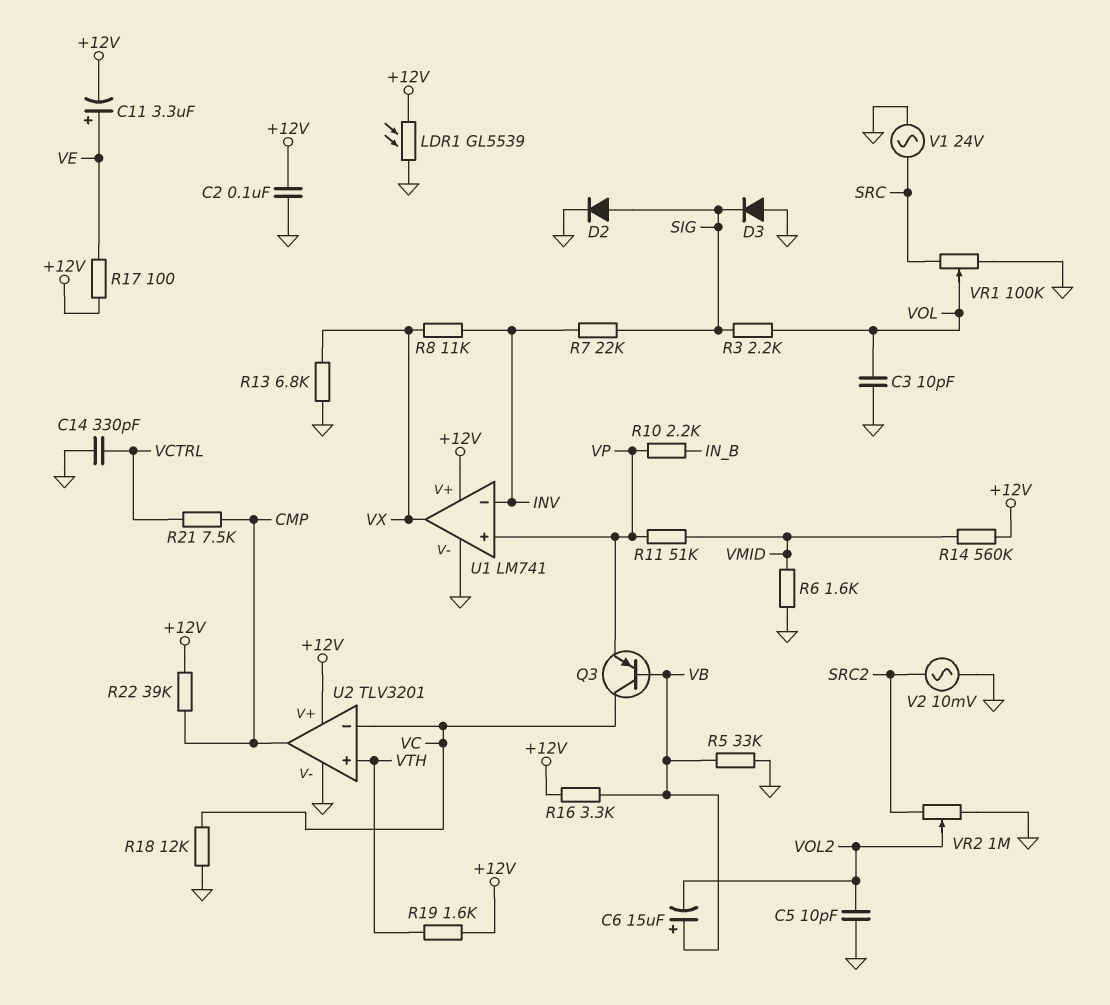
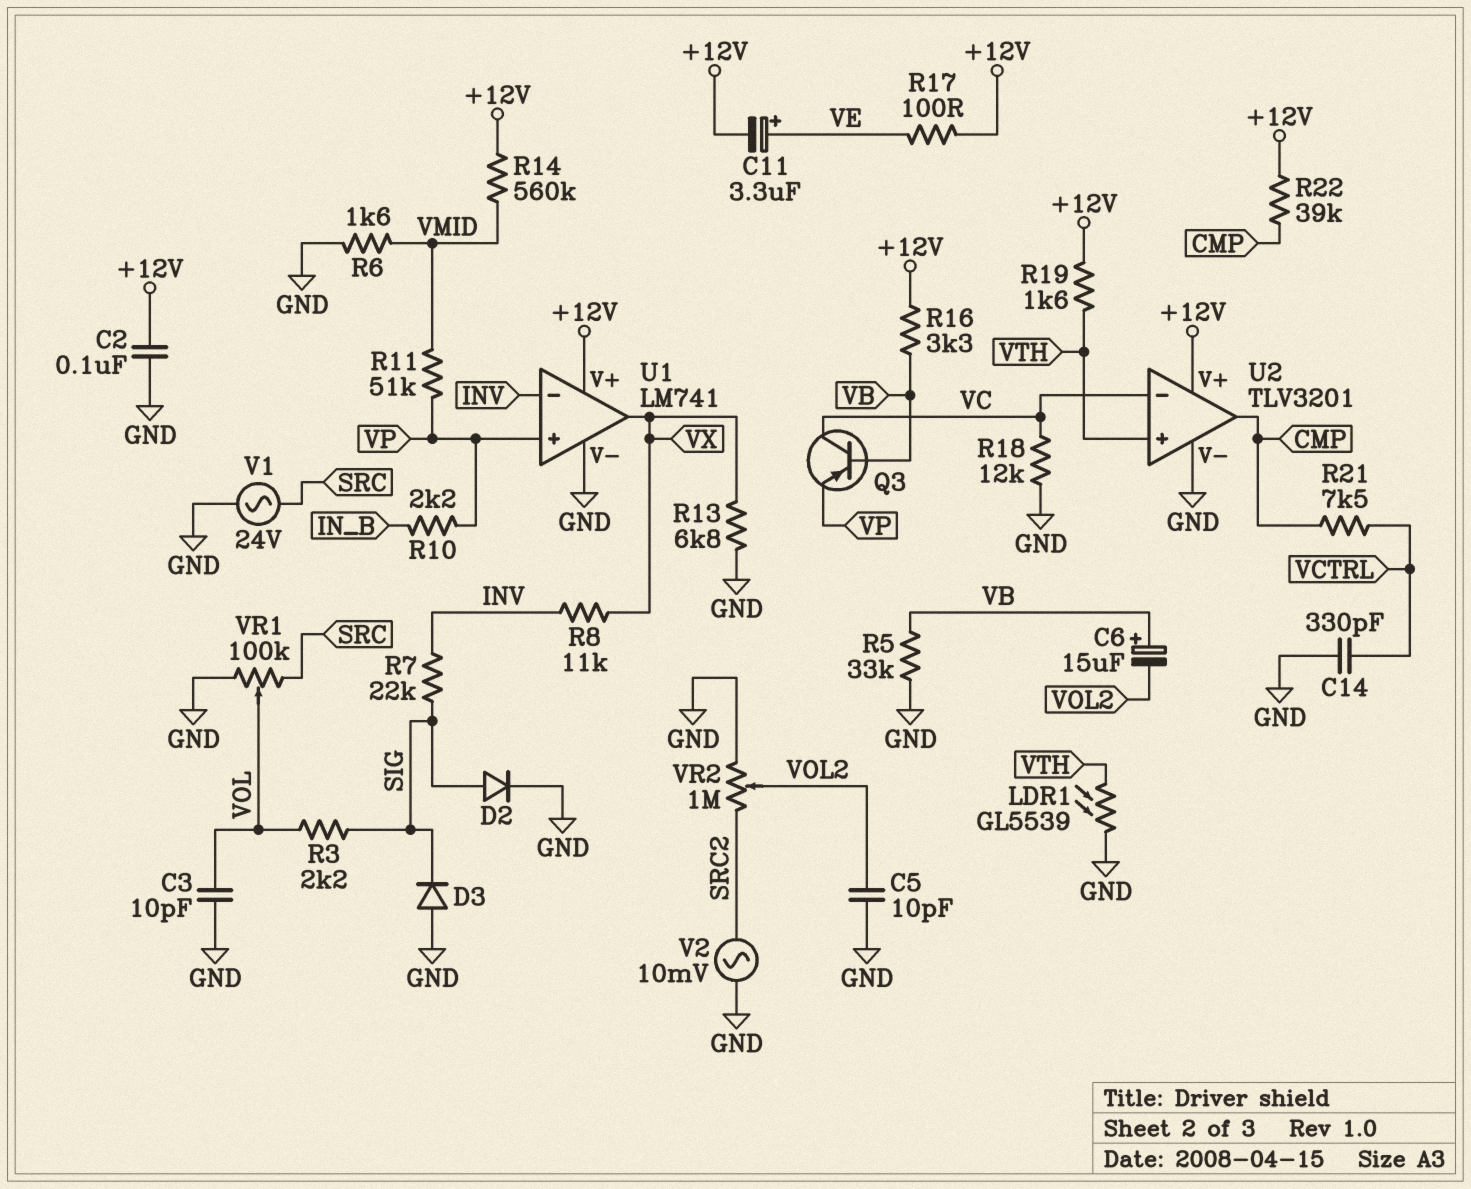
LDR1: GL5539 (+12V, GND) -> GL5539 (GND, VTH)

